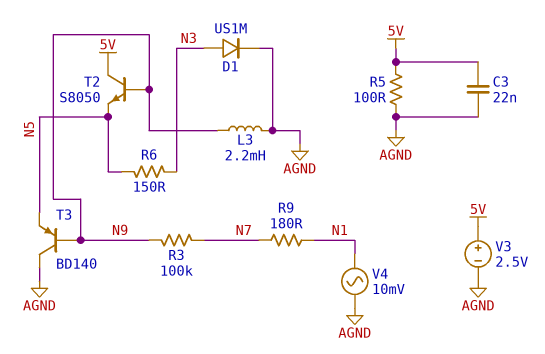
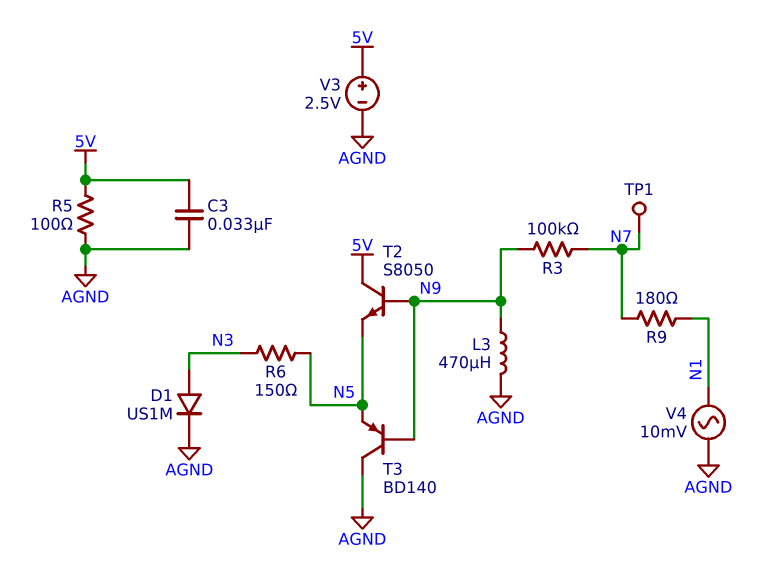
C3: 22nF (5V, AGND) -> 33nF (5V, AGND)
L3: 2.2mH (AGND, N9) -> 470uH (AGND, N9)
TP1: none -> test point (N7)

